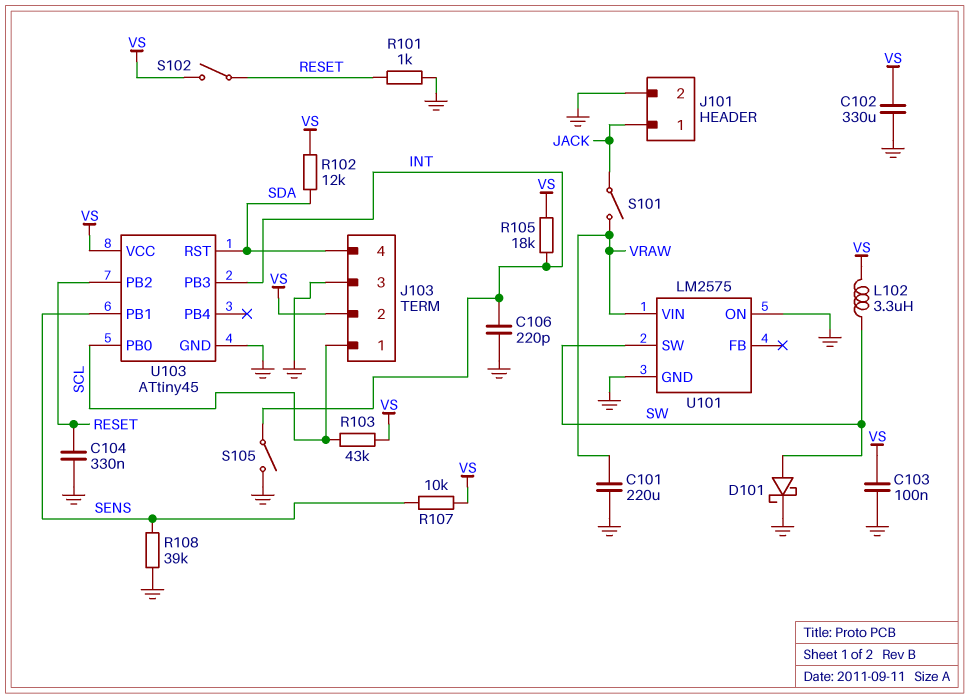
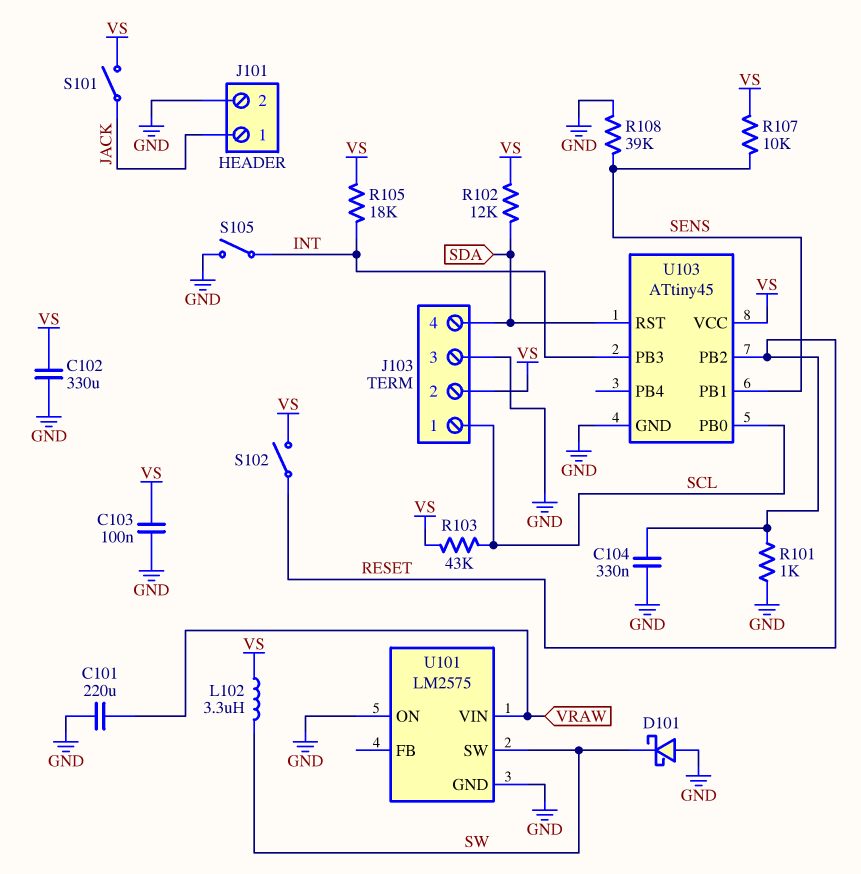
C106: 220pF (GND, INT) -> none
D101: schottky (A SW, K GND) -> schottky (A GND, K SW)
S101: switch (JACK, VRAW) -> switch (JACK, VS)

